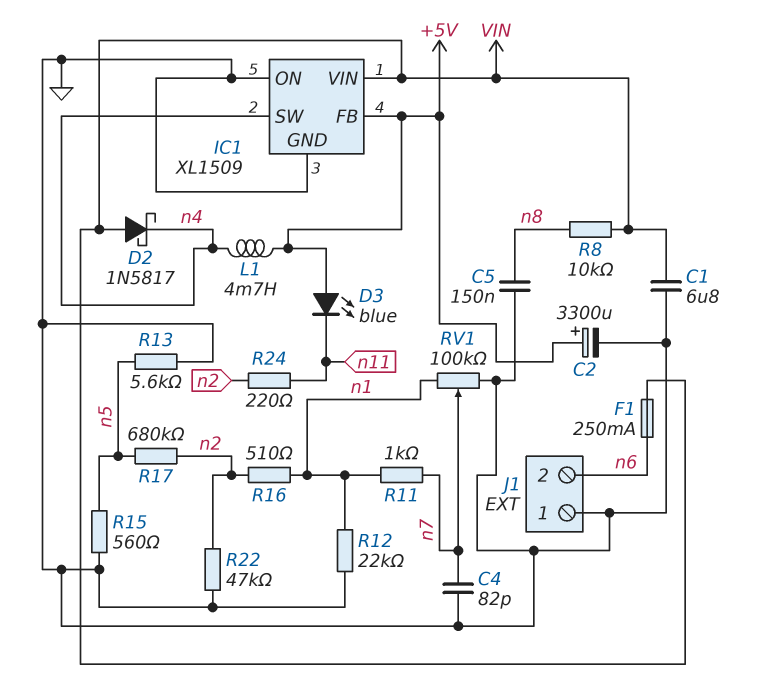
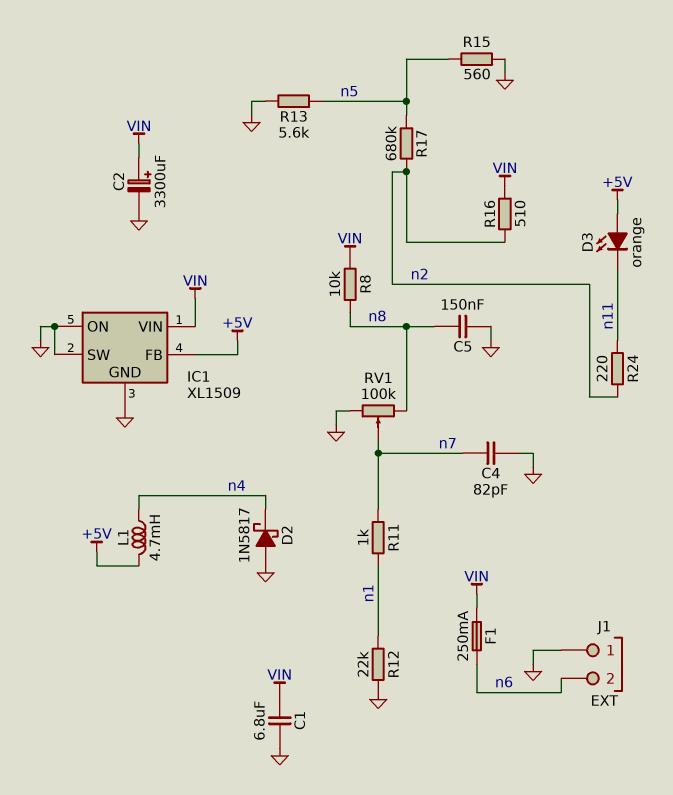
C2: 3300uF (plus +5V, minus GND) -> 3300uF (plus VIN, minus GND)
D2: schottky 1N5817 (A VIN, K n4) -> schottky 1N5817 (A GND, K n4)
D3: LED blue (A +5V, K n11) -> LED orange (A +5V, K n11)
IC1 pin SW: n4 -> GND
R16: 510 (n1, n2) -> 510 (VIN, n2)
R22: 47k (GND, n2) -> none
RV1: 100k (GND, n1, wiper n7) -> 100k (GND, n8, wiper n7)

